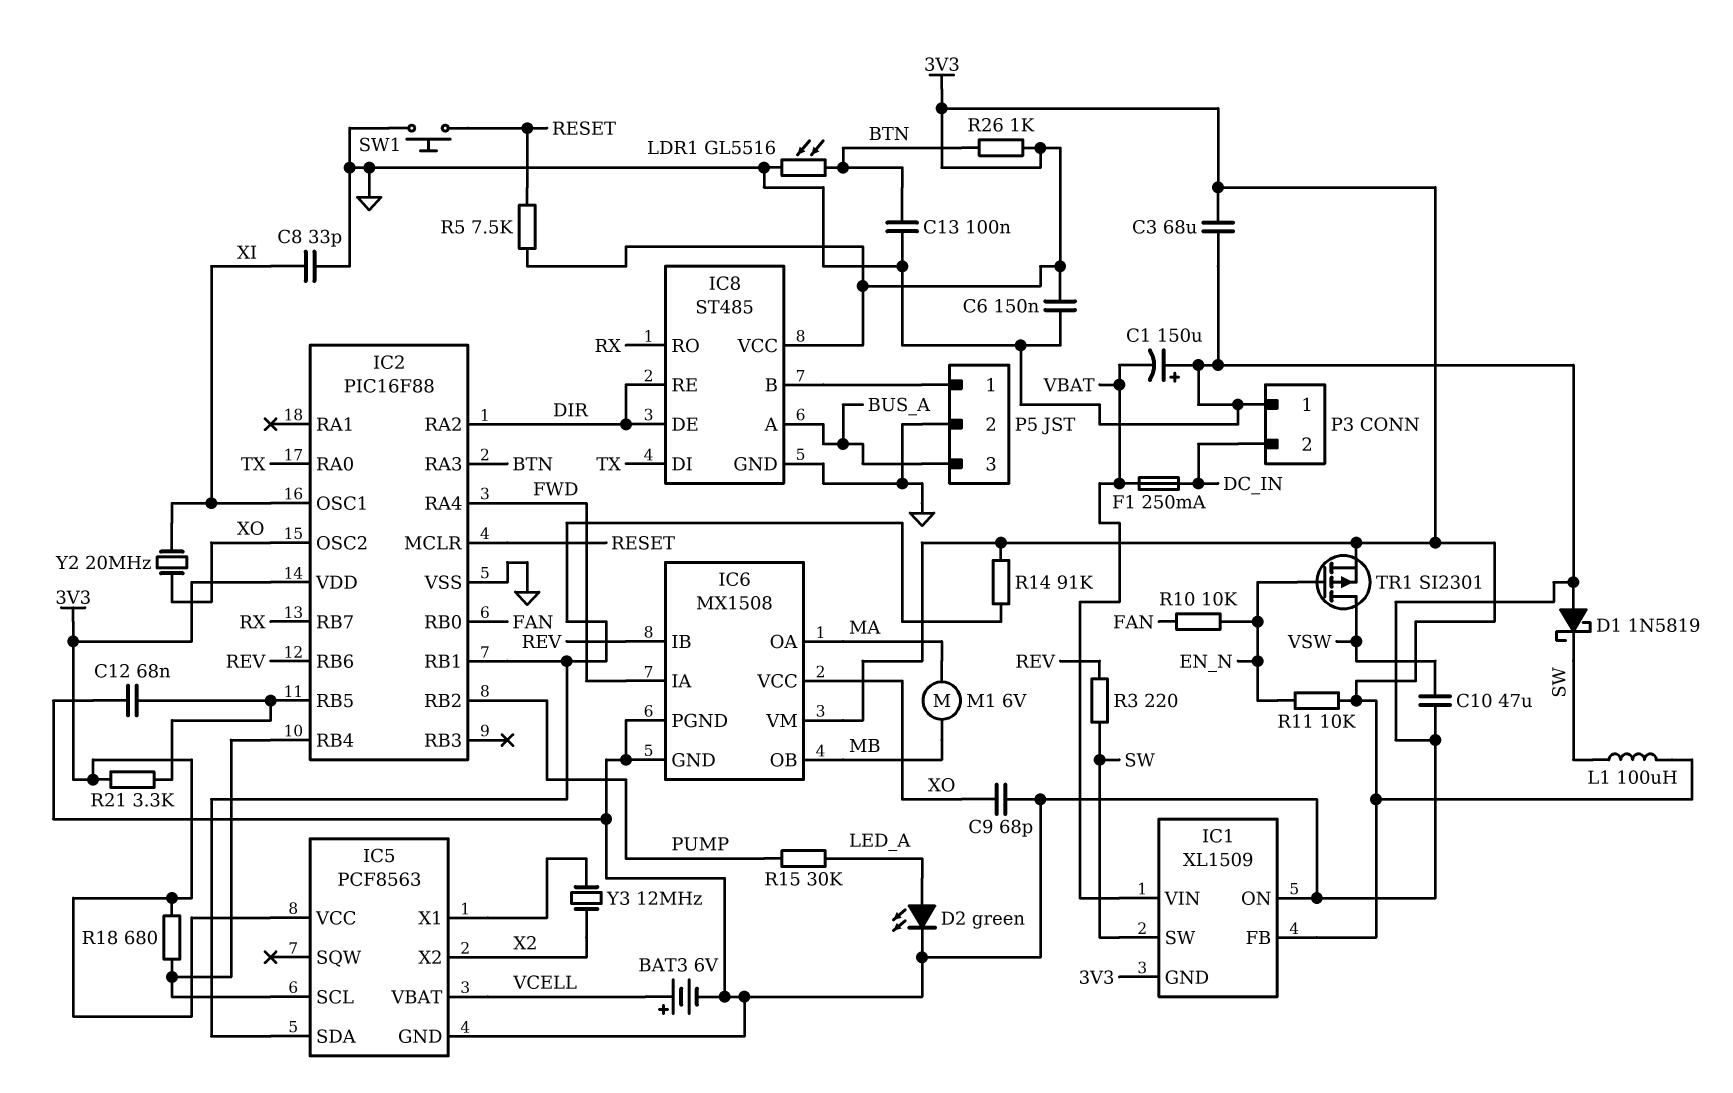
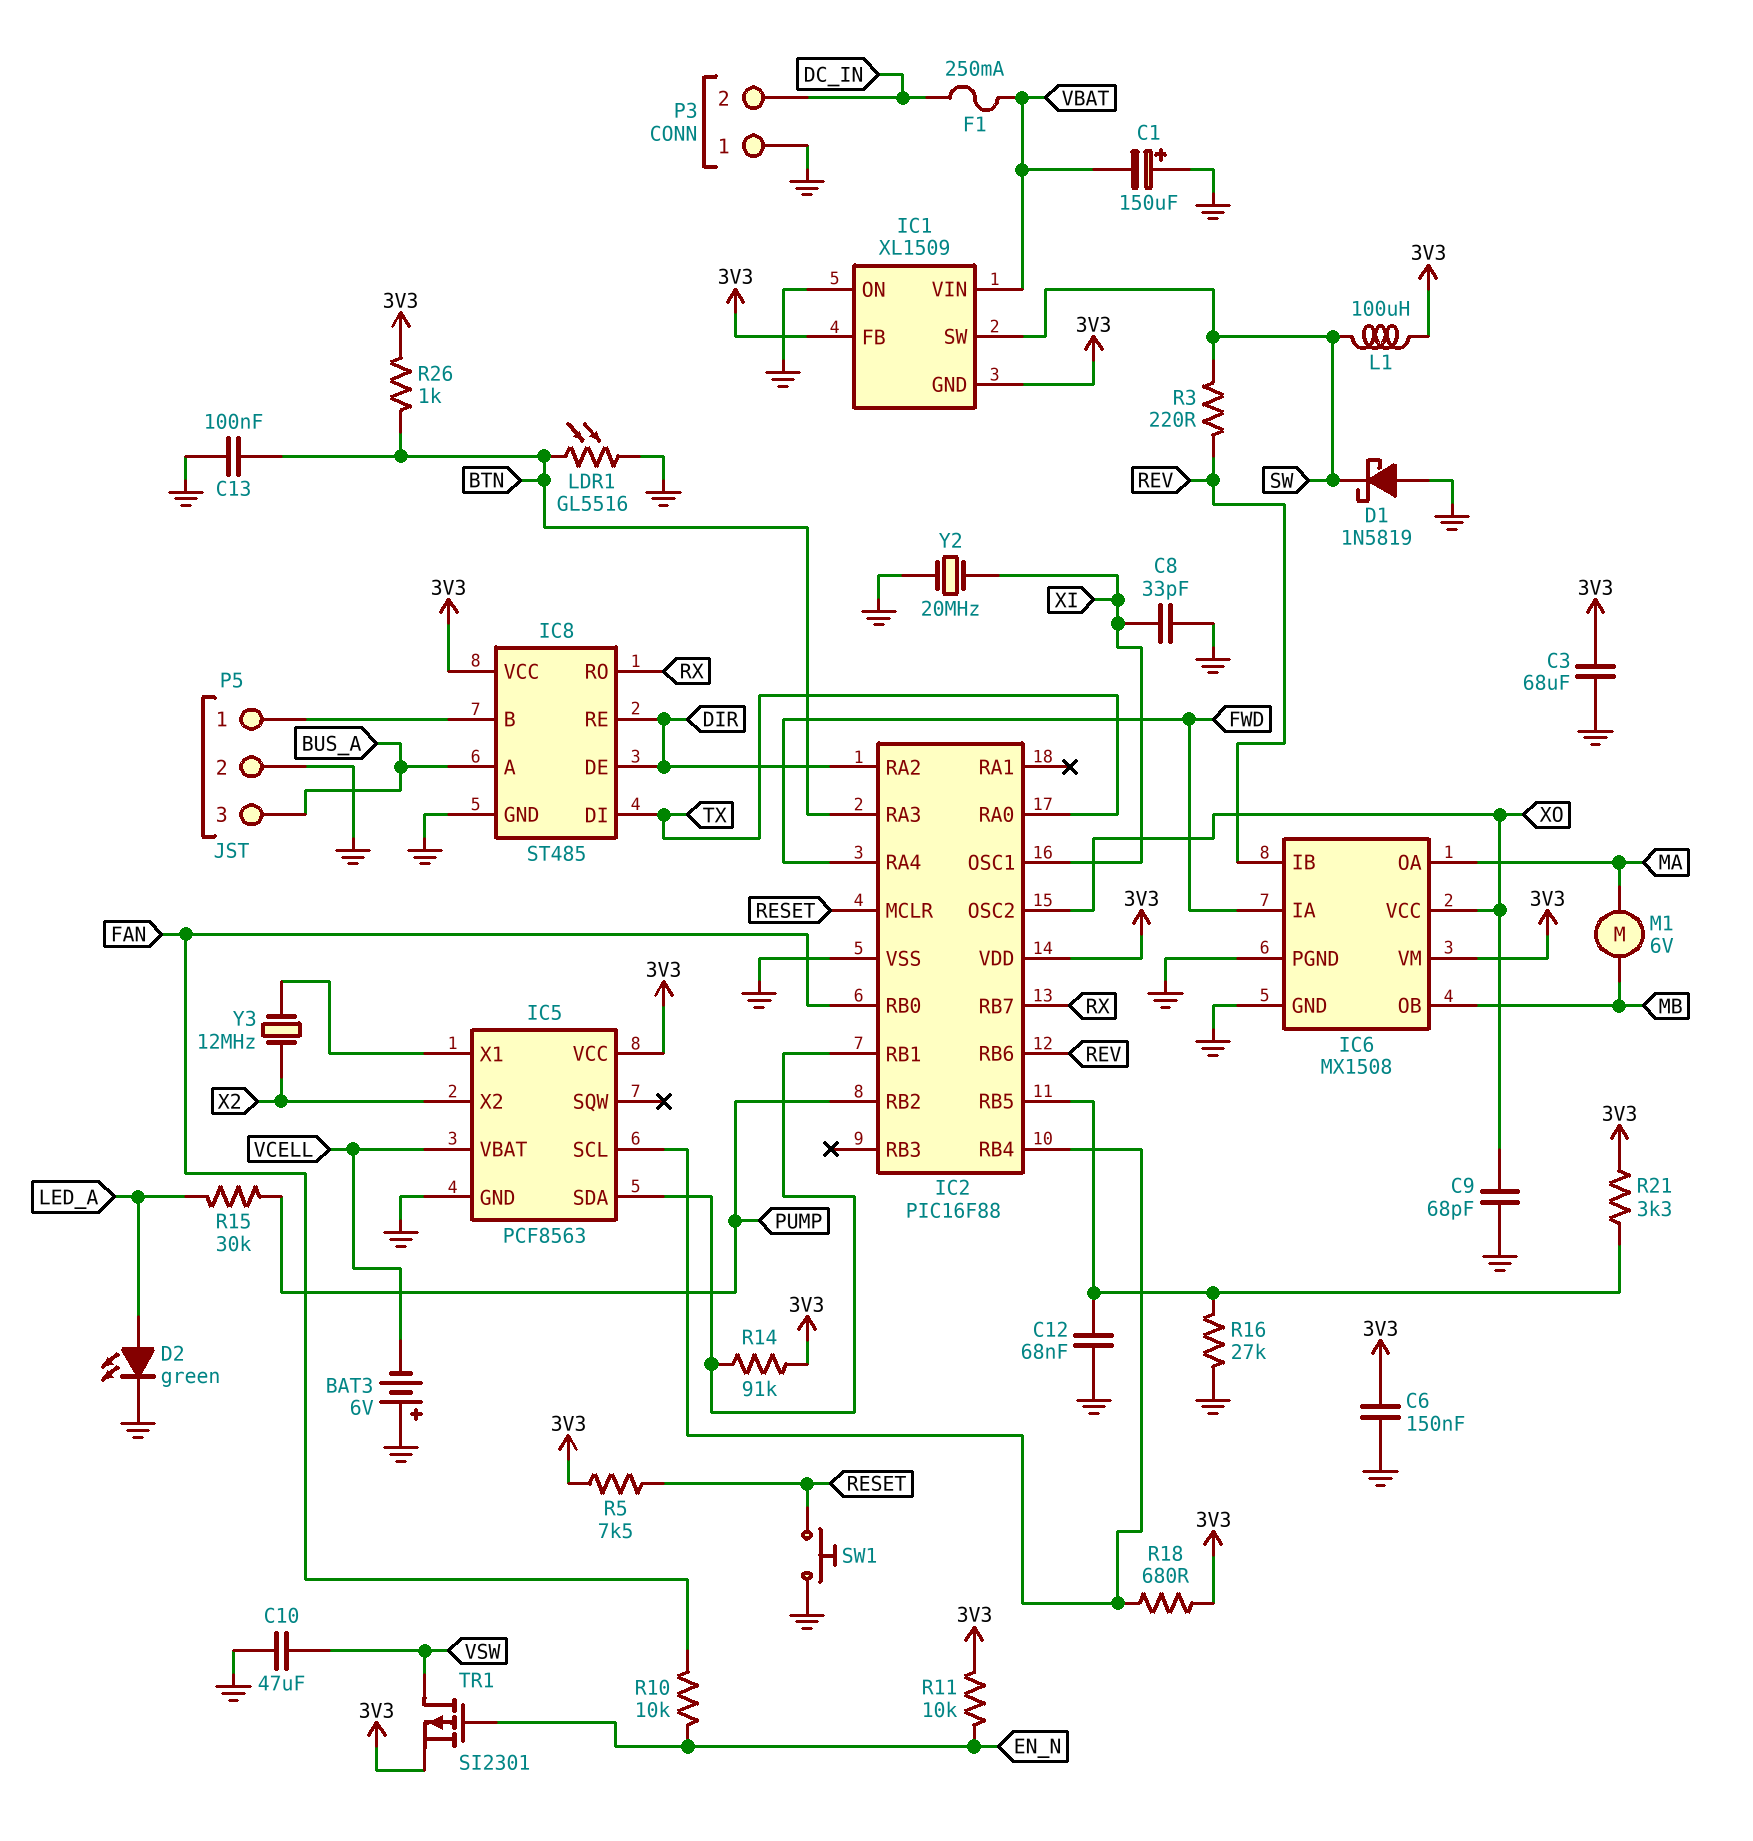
BAT3: 6V (plus VCELL, minus GND) -> 6V (plus GND, minus VCELL)
R16: none -> 27k (GND, IC2/RB5)
Y2: 20MHz (XI, XO) -> 20MHz (GND, XI)

